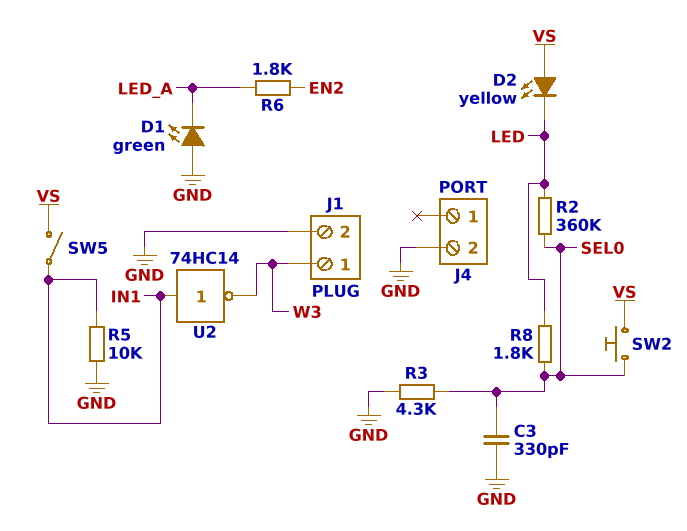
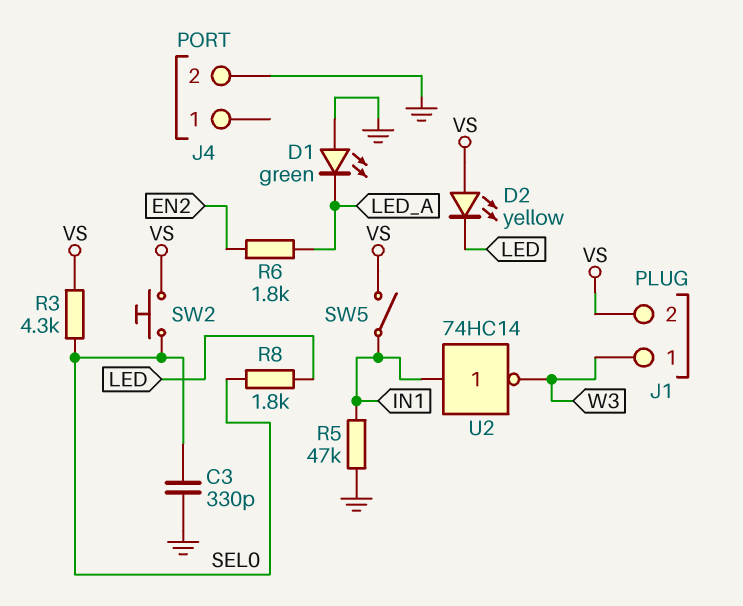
J1 pin 2: GND -> VS
R2: 360k (LED, SEL0) -> none
R3: 4.3k (GND, SEL0) -> 4.3k (SEL0, VS)
R5: 10k (GND, IN1) -> 47k (GND, IN1)

